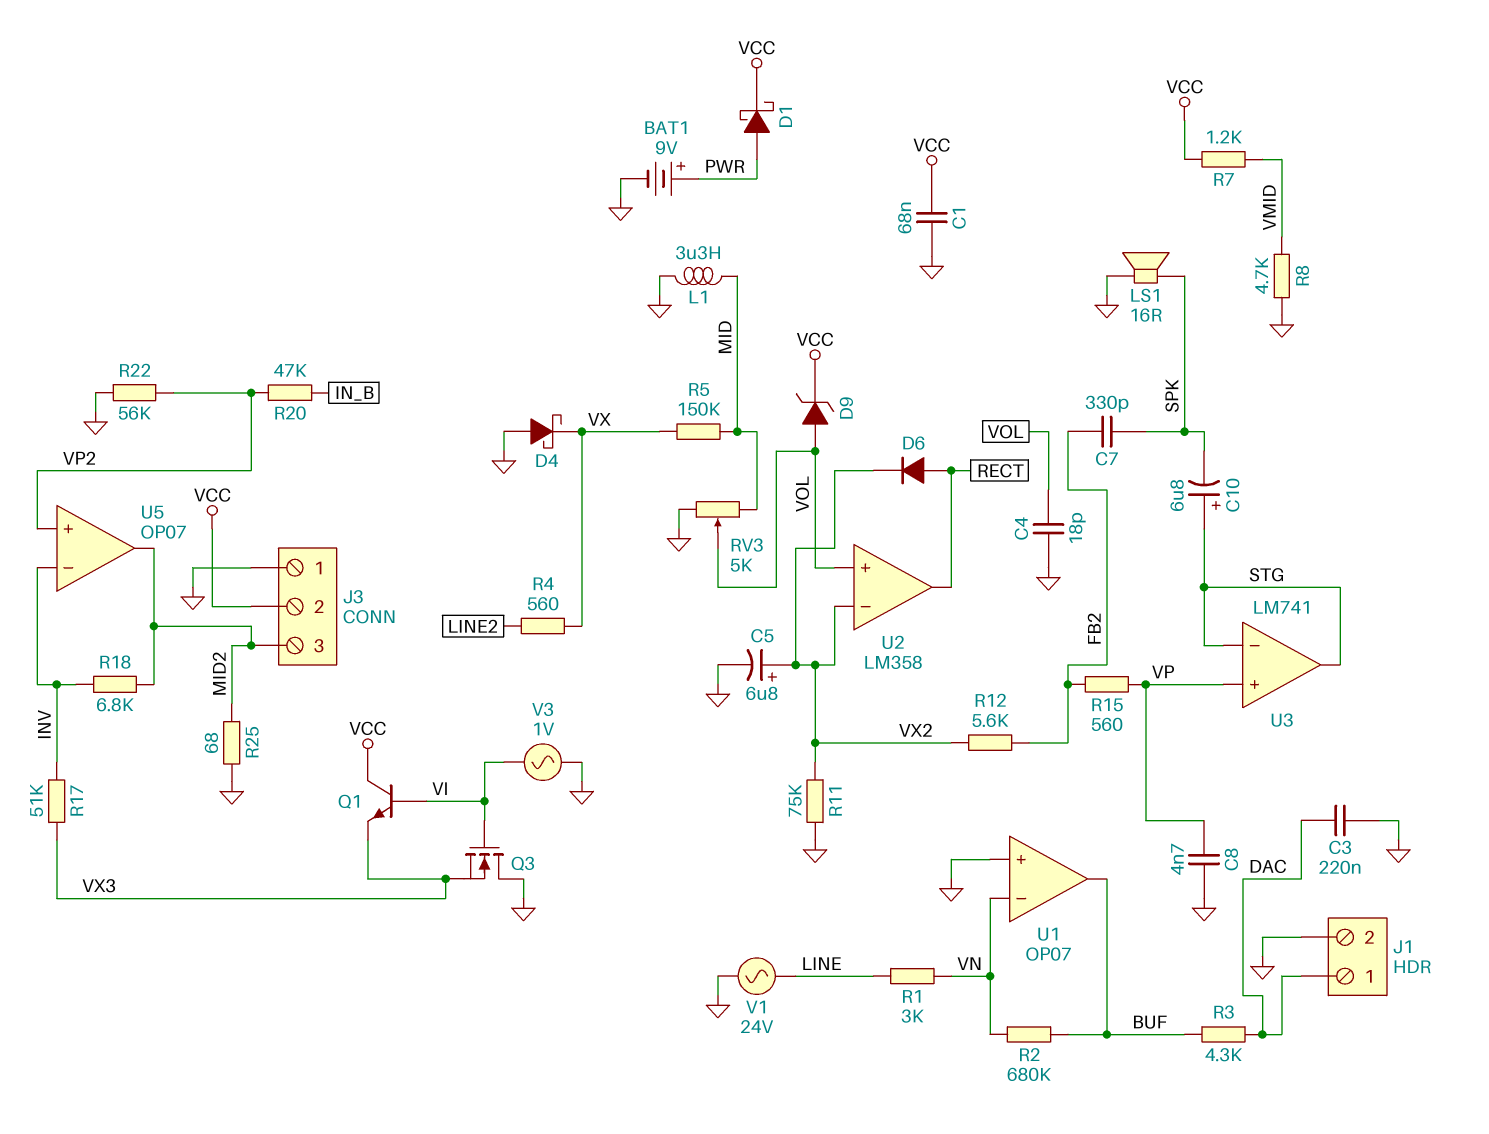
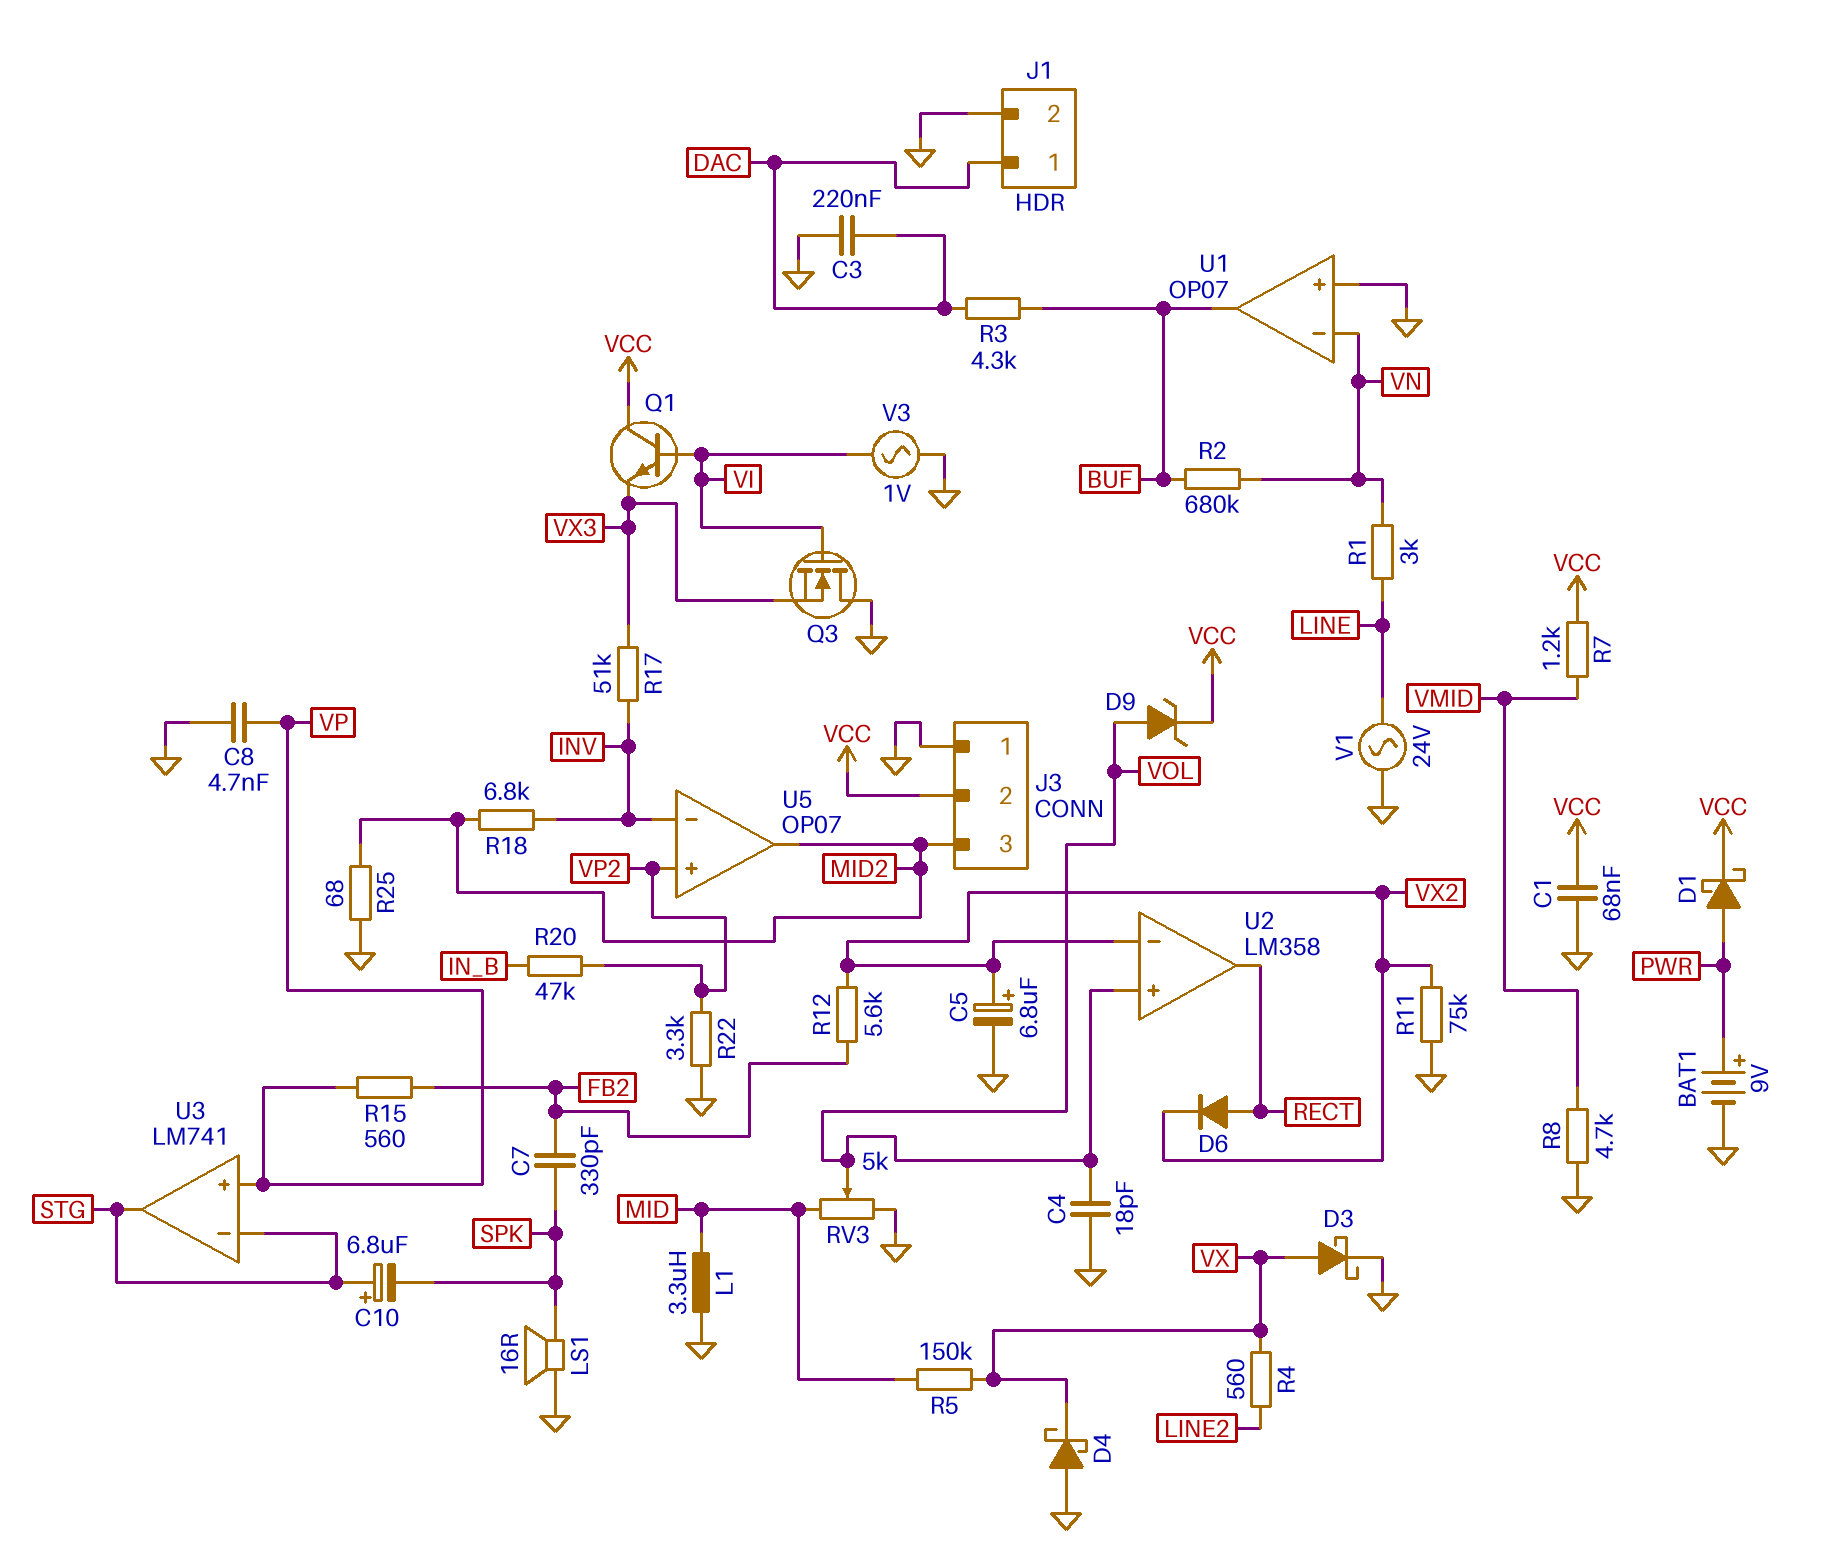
D3: none -> schottky (A VX, K GND)
R22: 56k (GND, VP2) -> 3.3k (GND, VP2)

